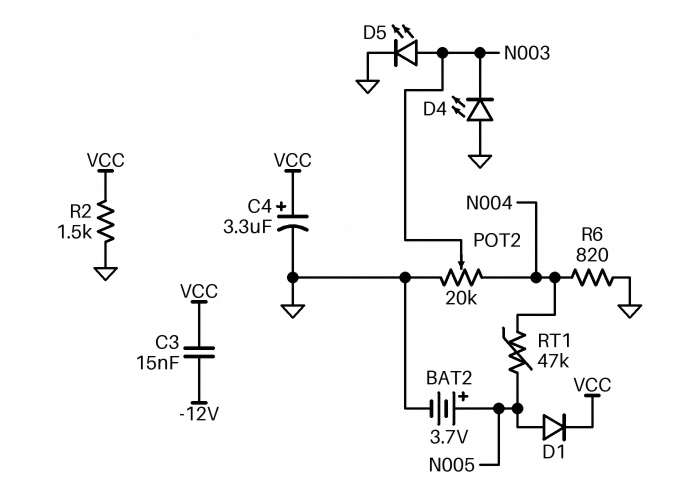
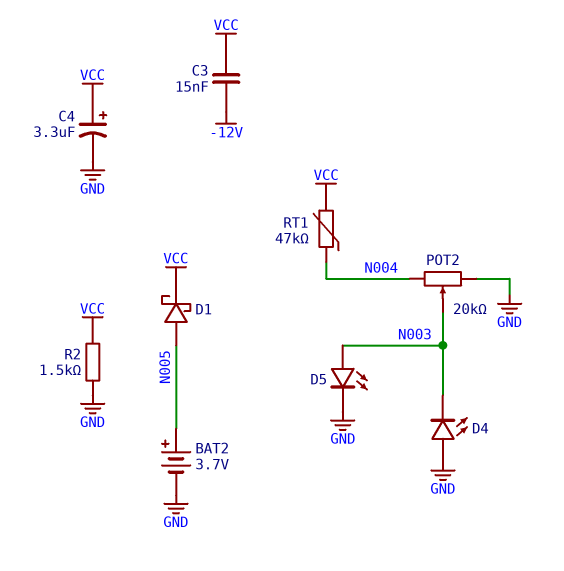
D1: diode (A N005, K VCC) -> schottky (A N005, K VCC)
R6: 820 (GND, N004) -> none
RT1: 47k (N004, N005) -> 47k (N004, VCC)

